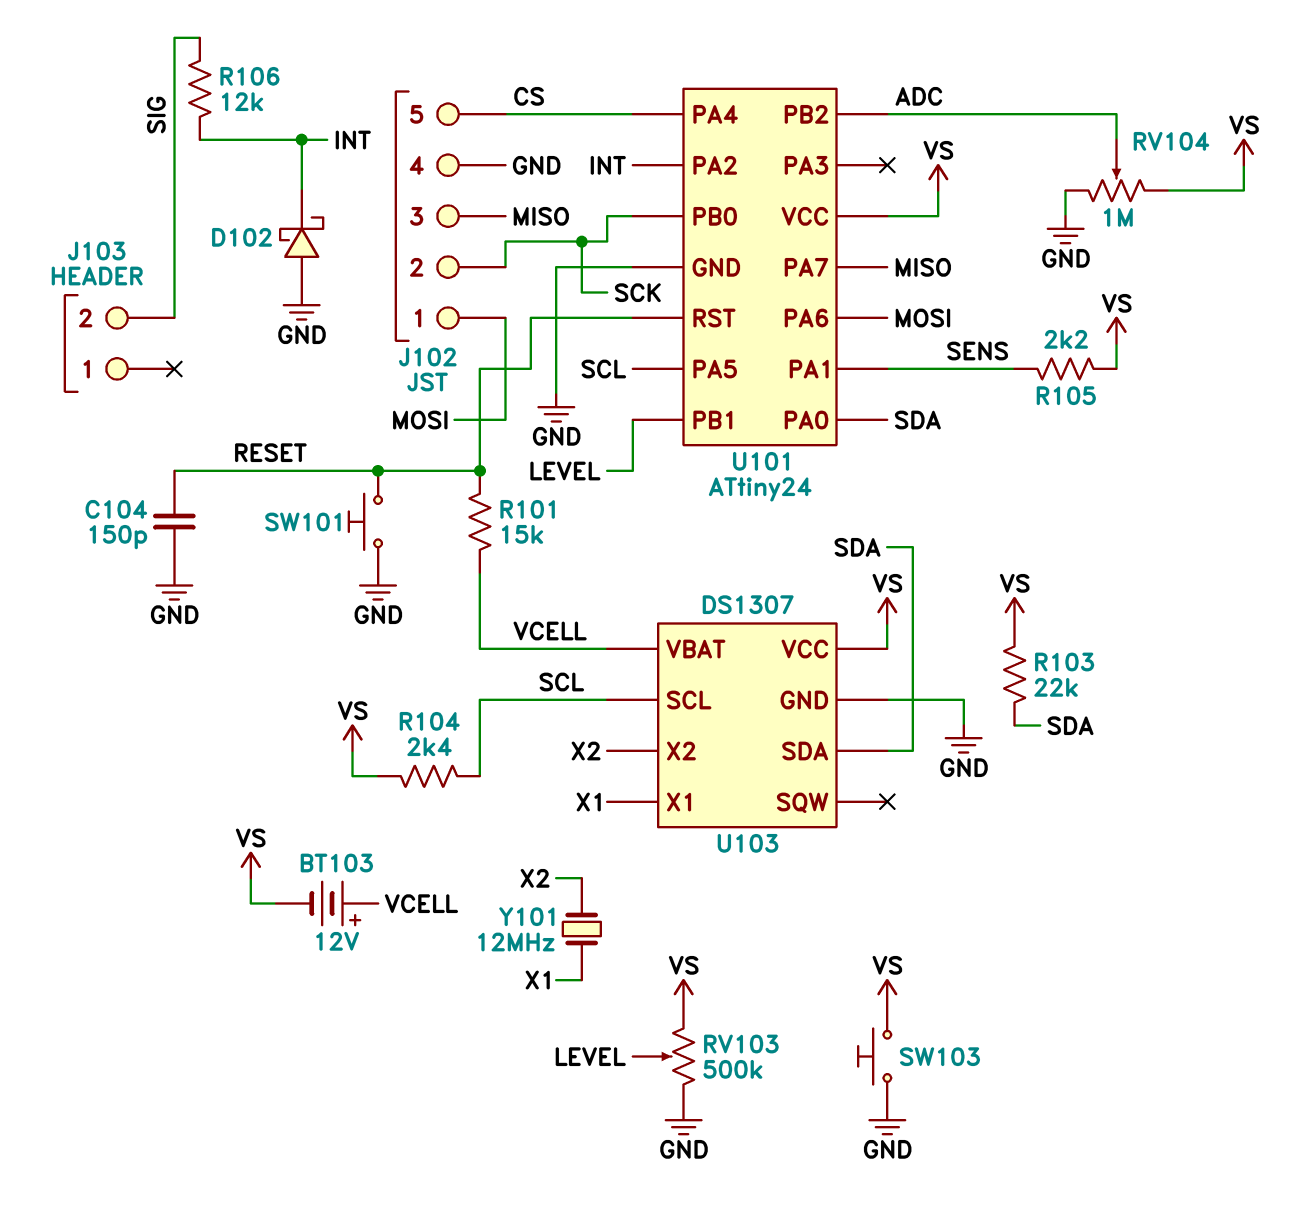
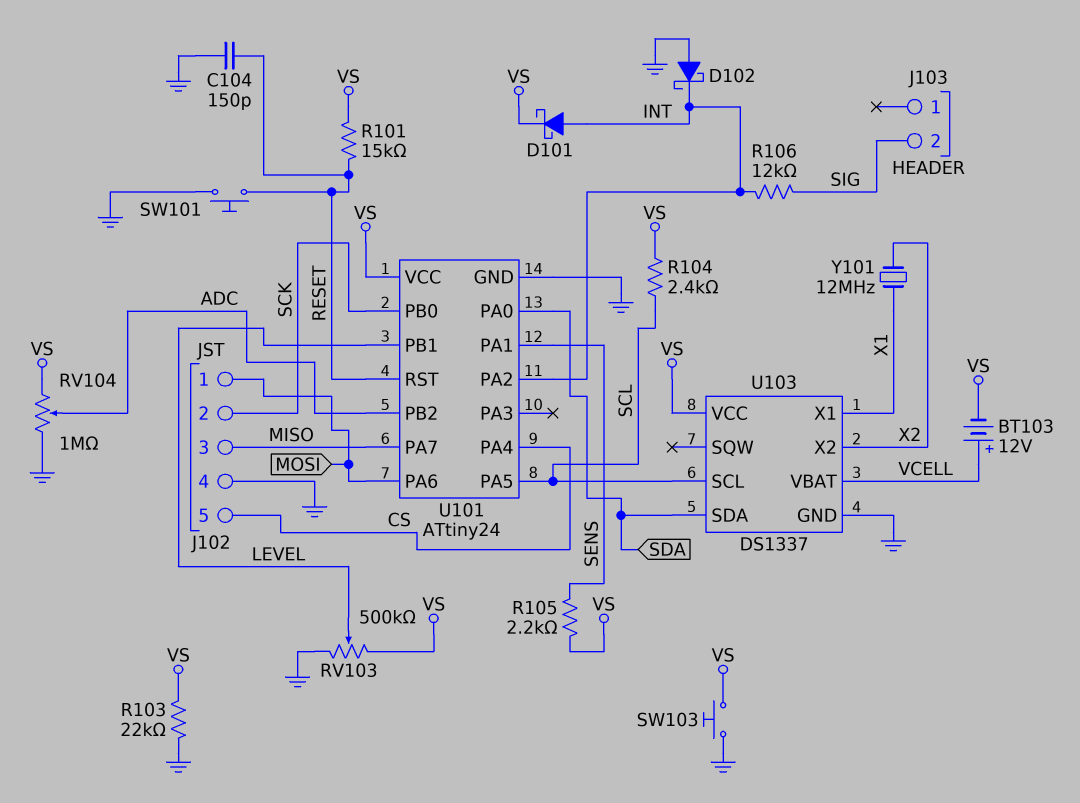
D101: none -> schottky (A INT, K VS)
R101: 15k (RESET, VCELL) -> 15k (RESET, VS)
R103: 22k (SDA, VS) -> 22k (GND, VS)
U103: DS1307 -> DS1337

